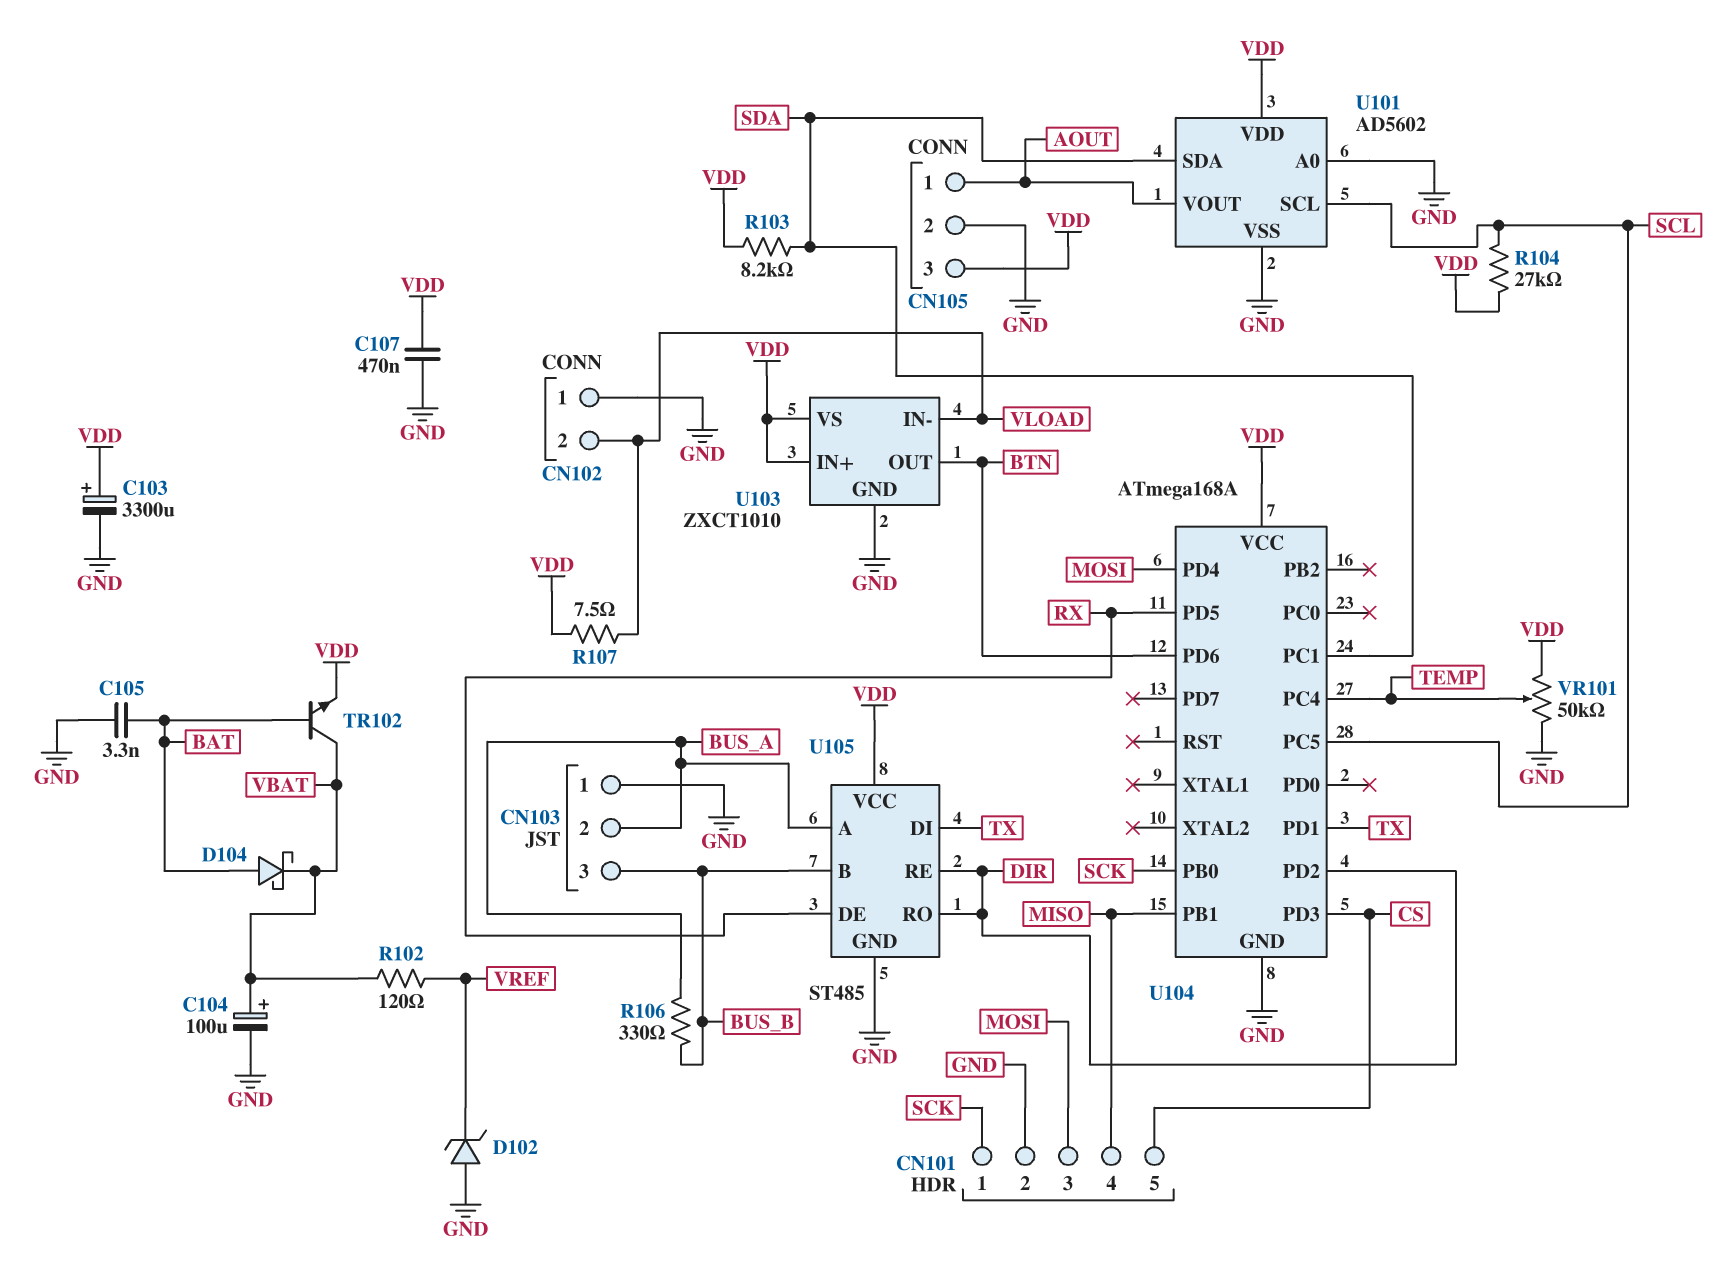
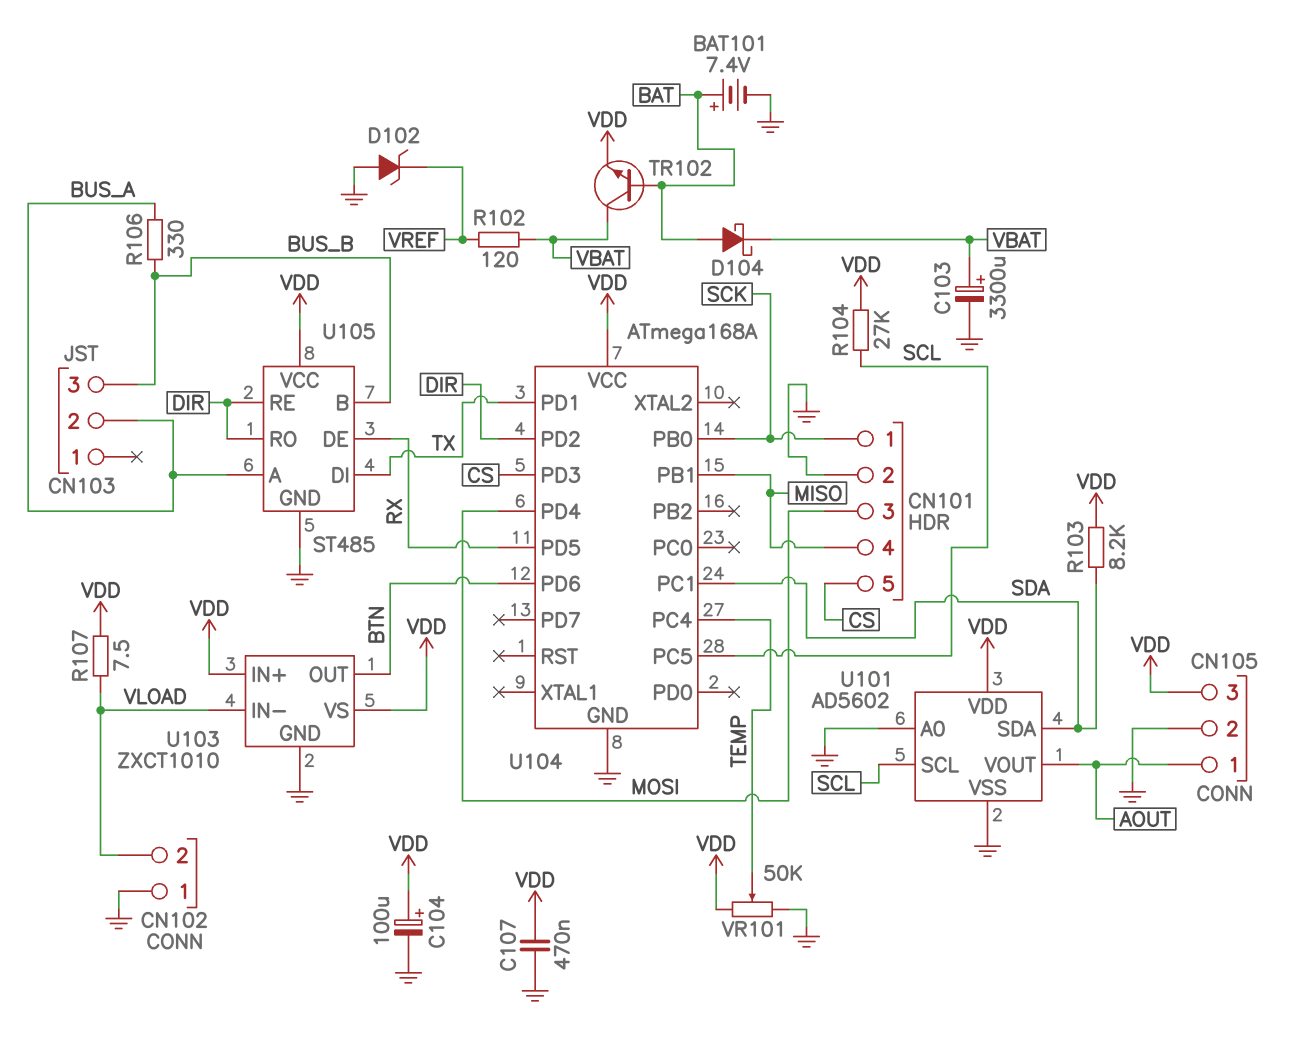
BAT101: none -> 7.4V (plus BAT, minus GND)
C103: 3300uF (plus VDD, minus GND) -> 3300uF (plus VBAT, minus GND)
C104: 100uF (plus VBAT, minus GND) -> 100uF (plus VDD, minus GND)
C105: 3.3nF (BAT, GND) -> none
CN103 pin 1: GND -> none

